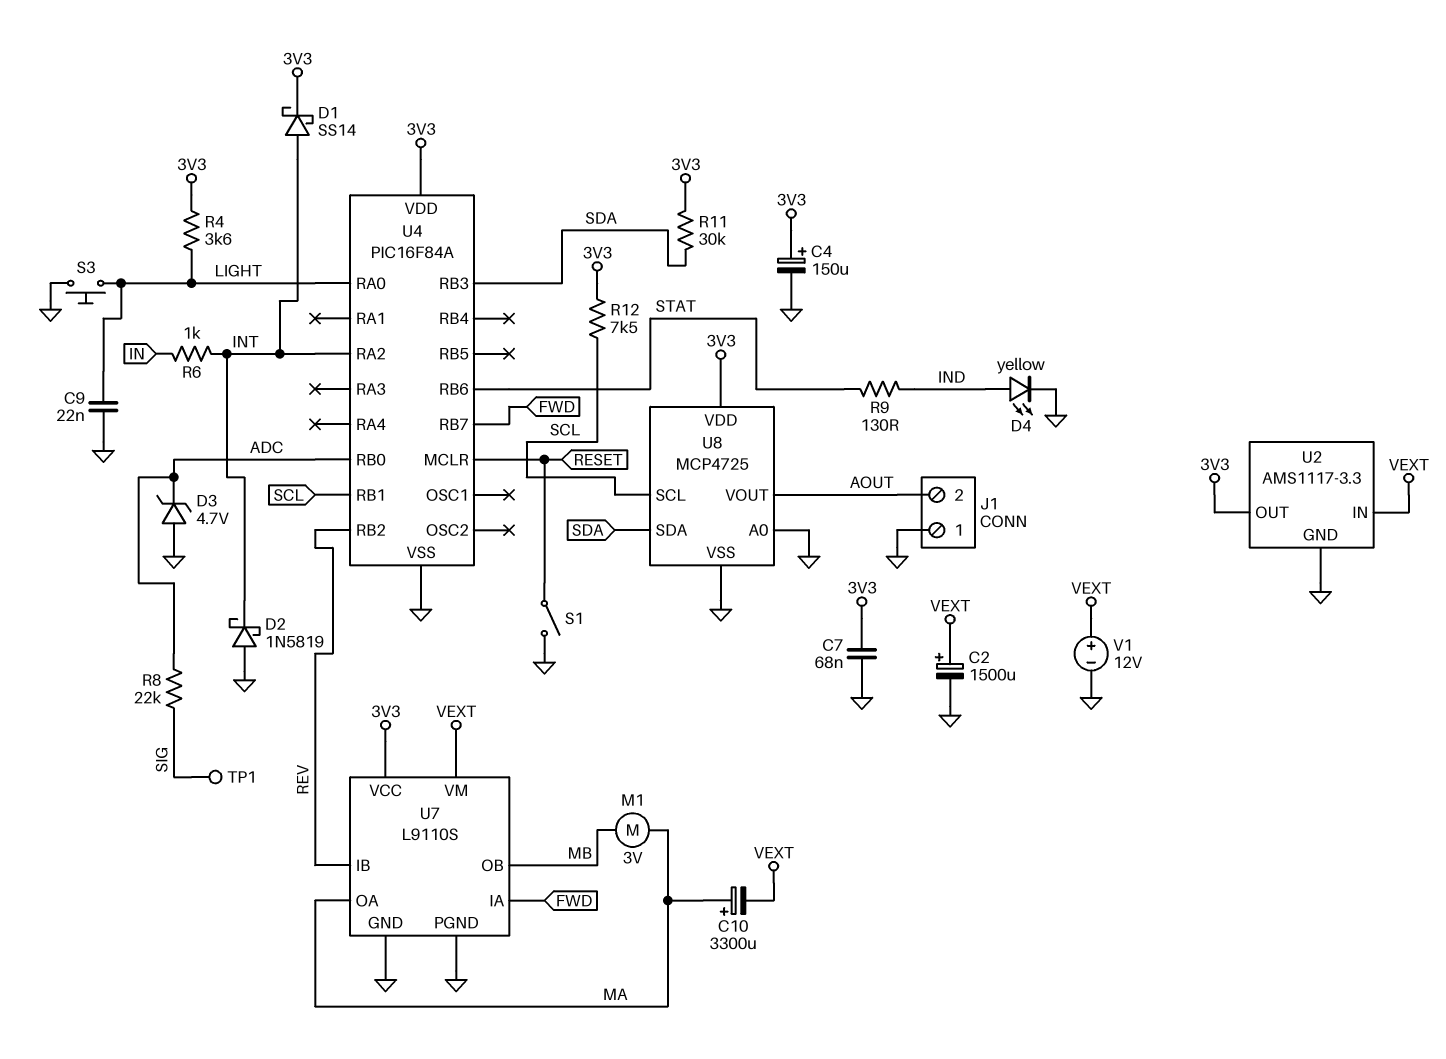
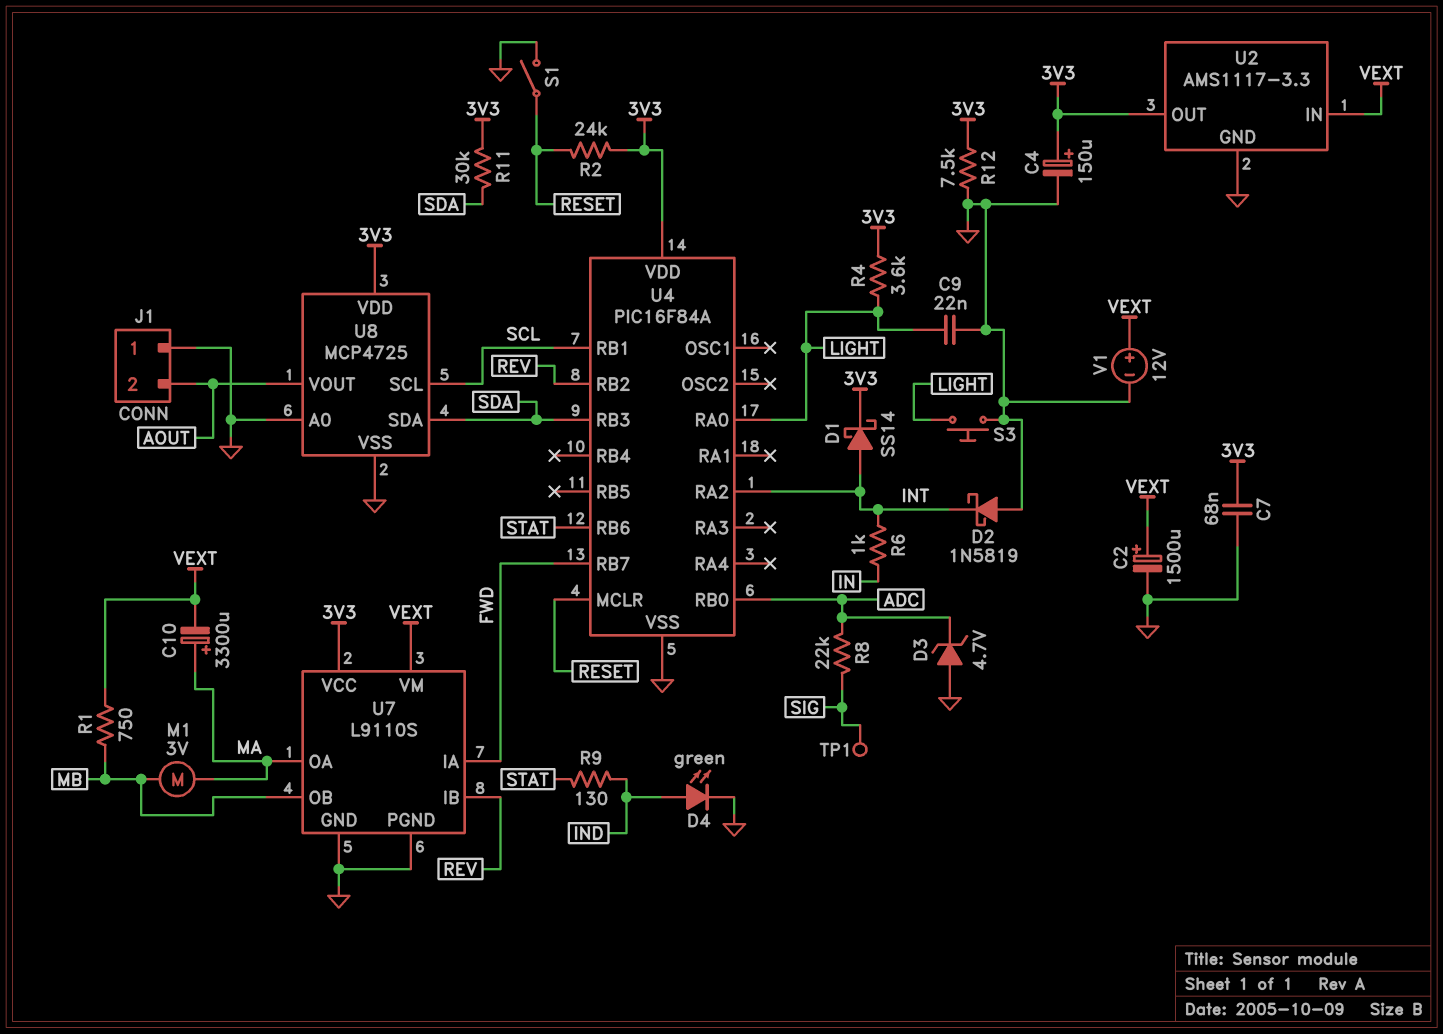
D4: LED yellow (A IND, K GND) -> LED green (A IND, K GND)
R1: none -> 750 (MB, VEXT)
R2: none -> 24k (3V3, RESET)
R12: 7.5k (3V3, SCL) -> 7.5k (3V3, GND)

